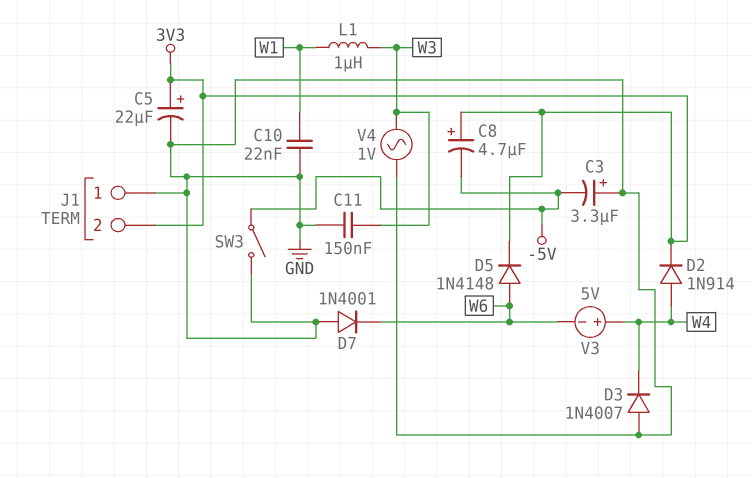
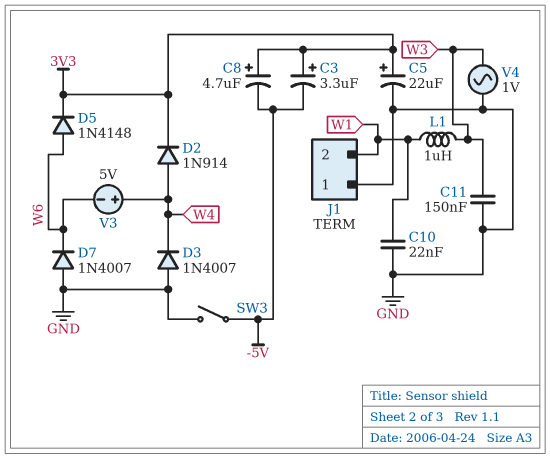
C3: 3.3uF (plus GND, minus -5V) -> 3.3uF (plus 3V3, minus -5V)
D7: diode 1N4001 (A GND, K W6) -> diode 1N4007 (A GND, K W6)
J1 pin 2: 3V3 -> W1

